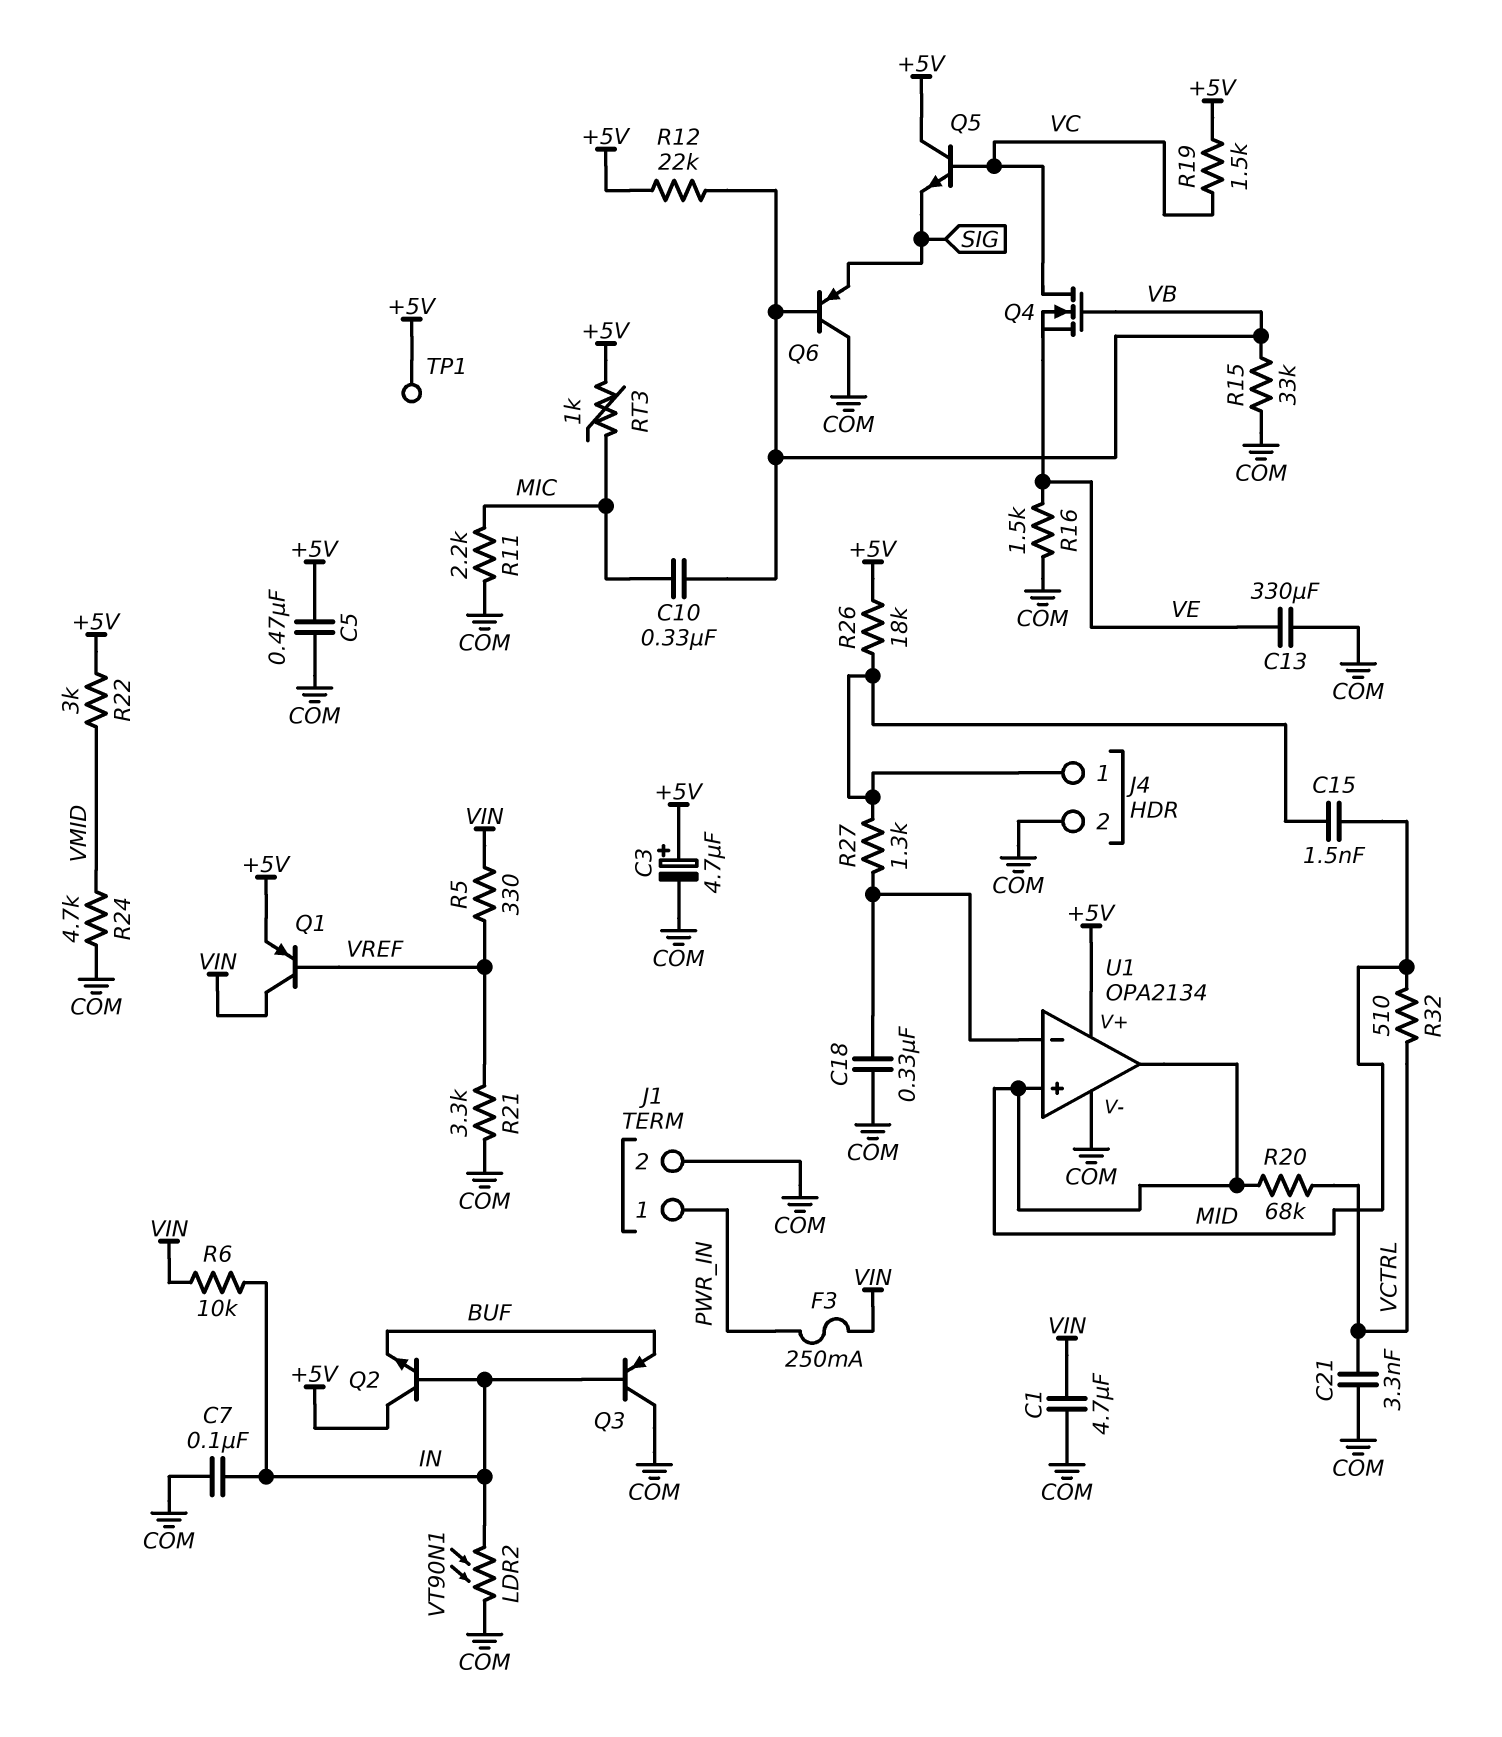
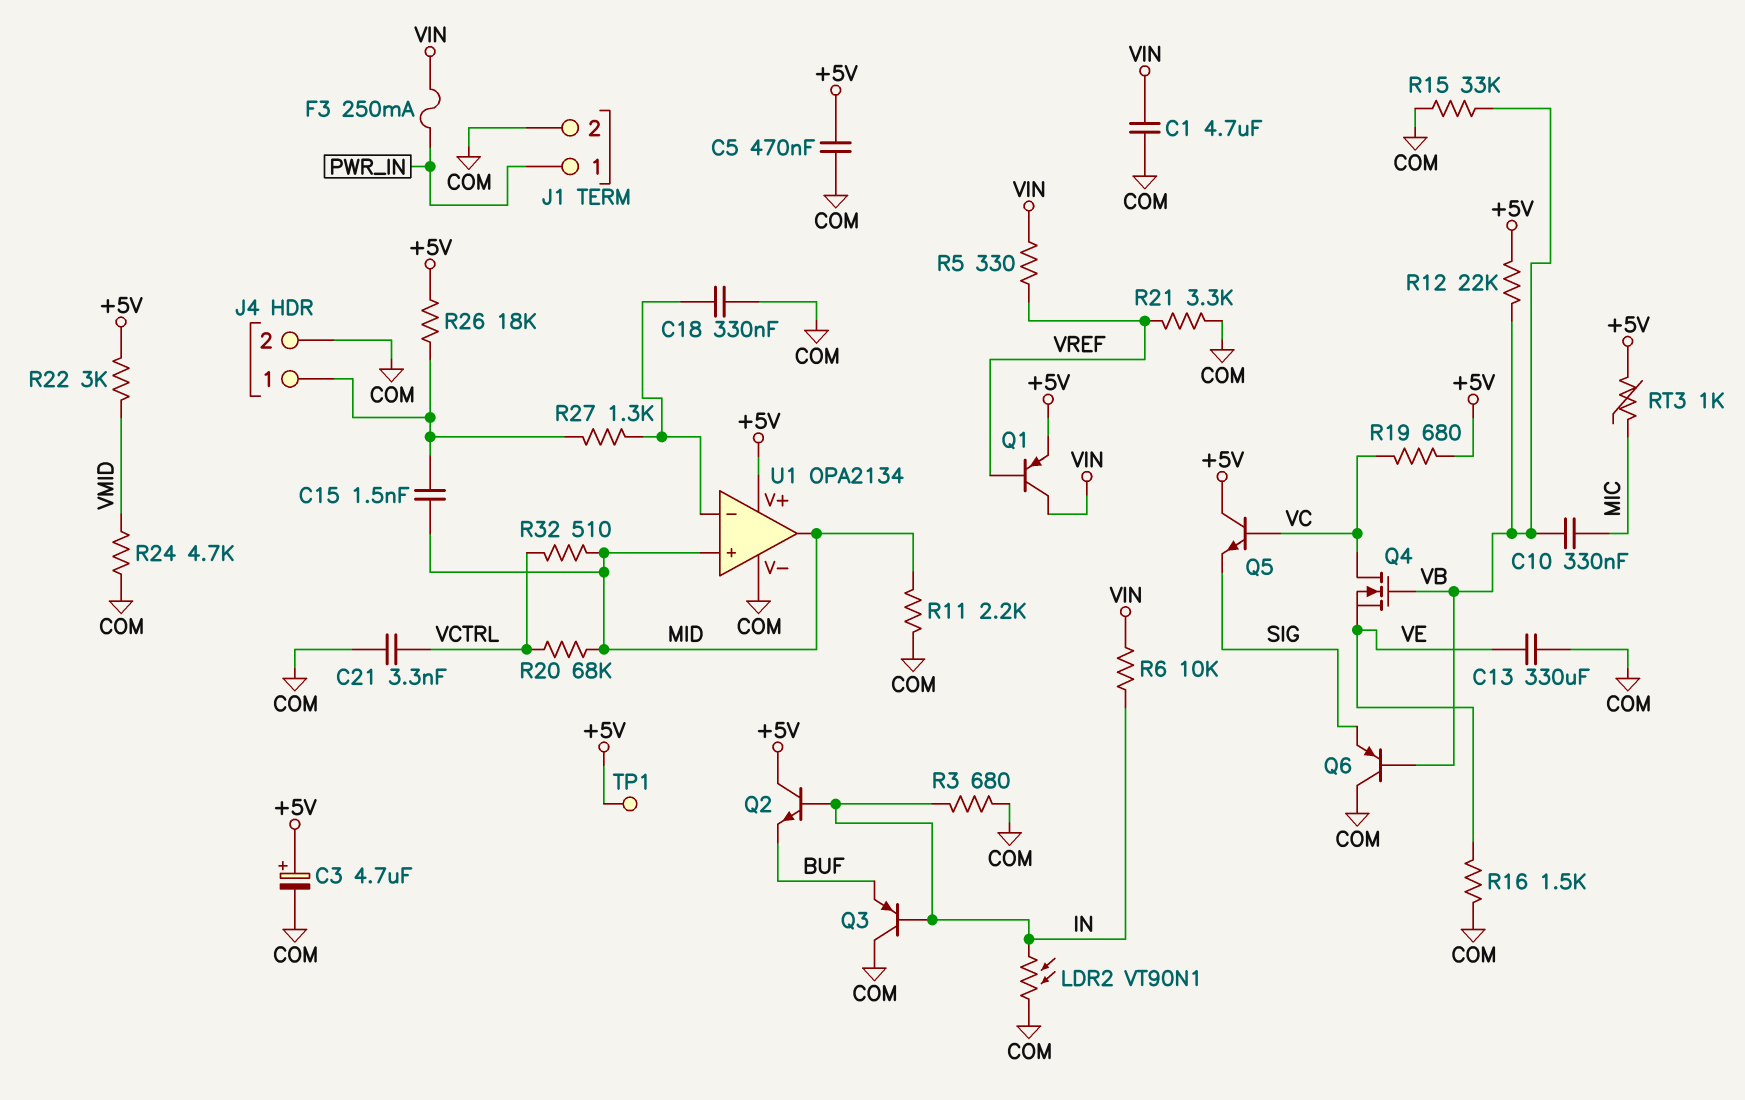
C7: 100nF (COM, IN) -> none
R3: none -> 680 (COM, IN)
R11: 2.2k (COM, MIC) -> 2.2k (COM, MID)
R19: 1.5k (+5V, VC) -> 680 (+5V, VC)

